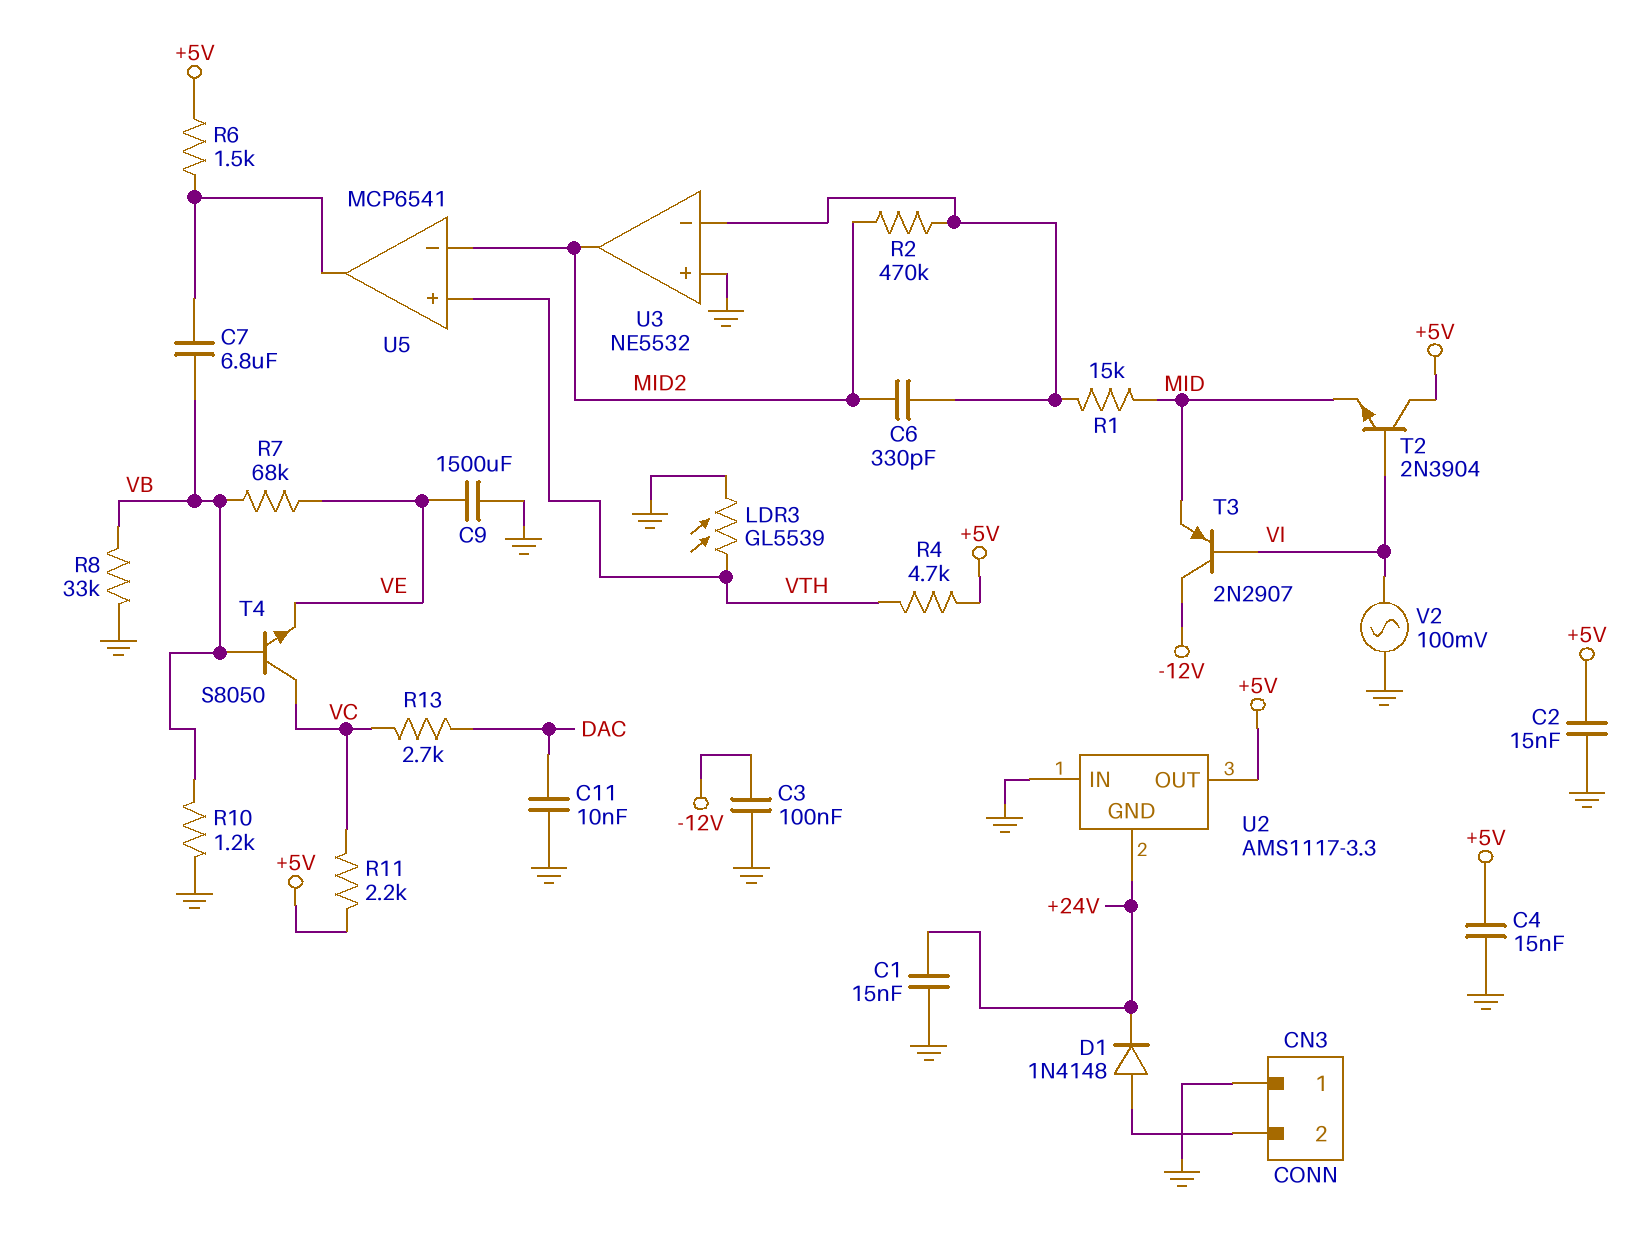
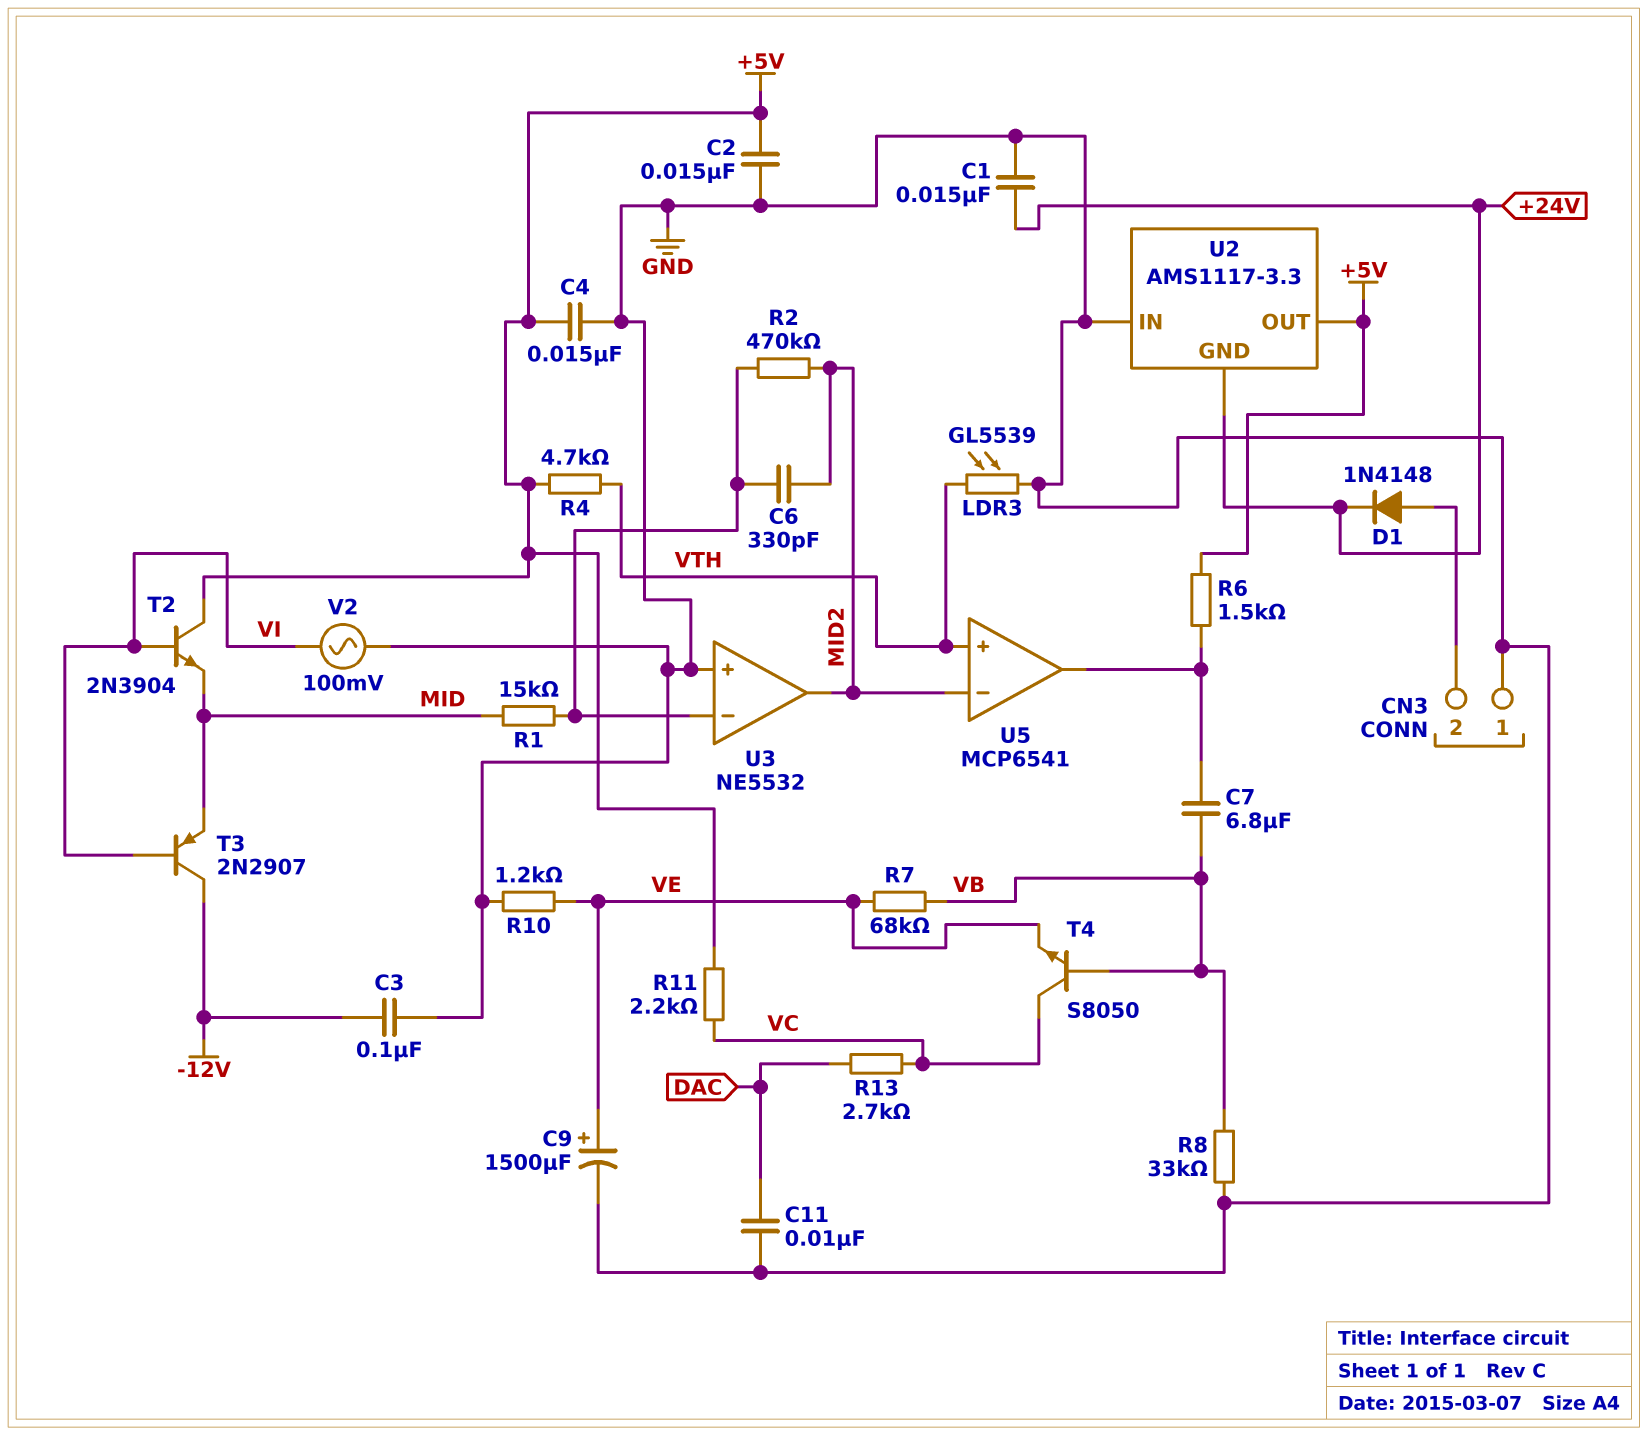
C9: 1500uF (GND, VE) -> 1500uF (plus VE, minus GND)
R10: 1.2k (GND, VB) -> 1.2k (GND, VE)

